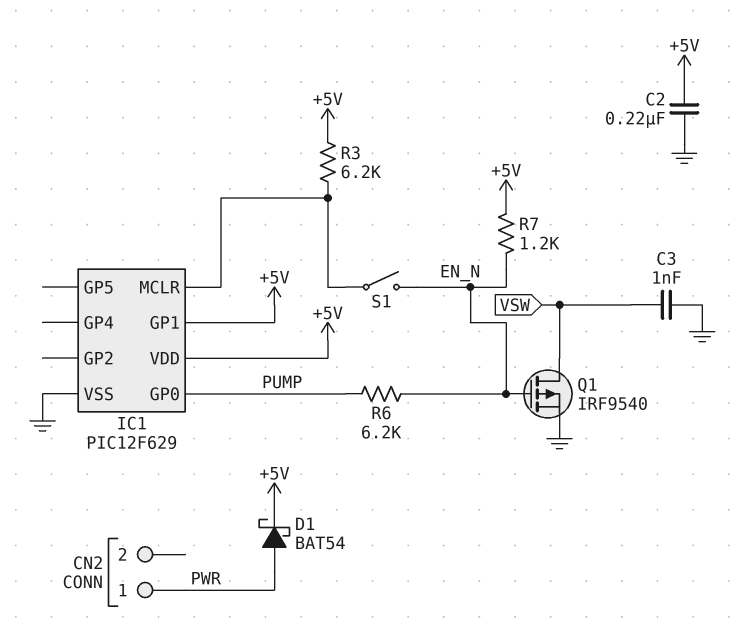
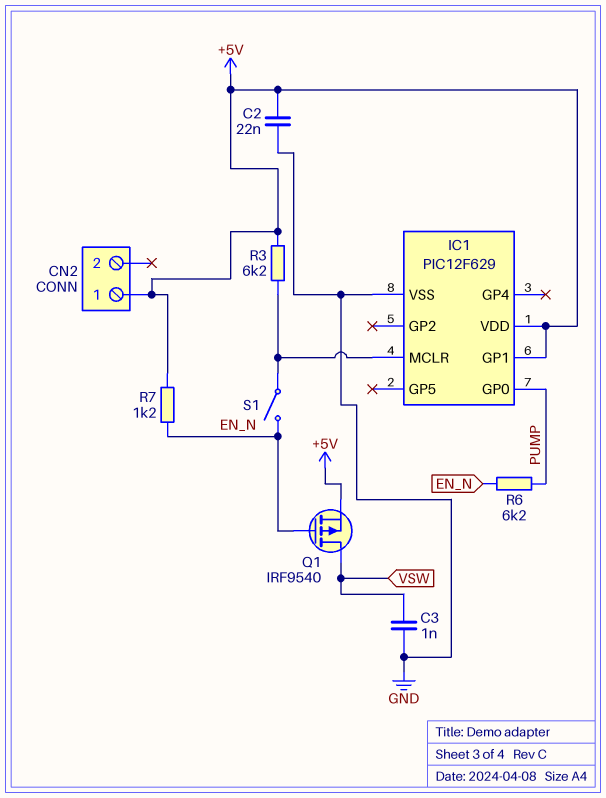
C2: 220nF (+5V, GND) -> 22nF (+5V, GND)
CN2 pin 1: PWR -> +5V
D1: schottky BAT54 (A PWR, K +5V) -> none
Q1: PMOS IRF9540 (G EN_N, D VSW, S GND) -> PMOS IRF9540 (G EN_N, D VSW, S +5V)

